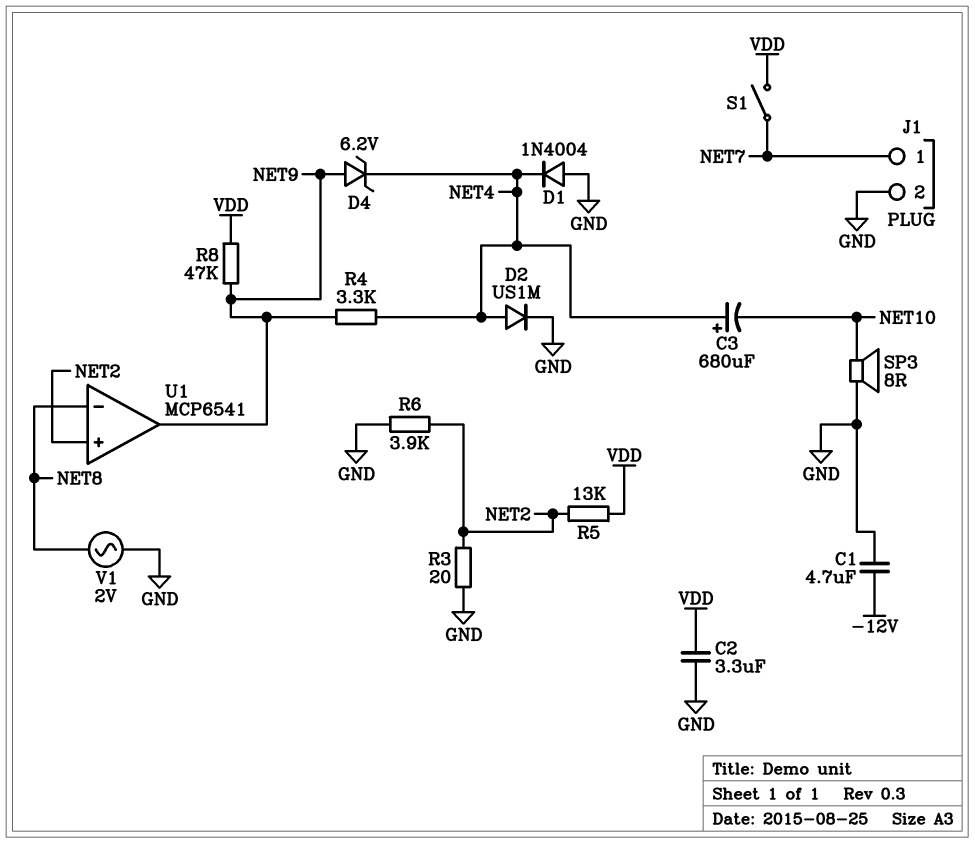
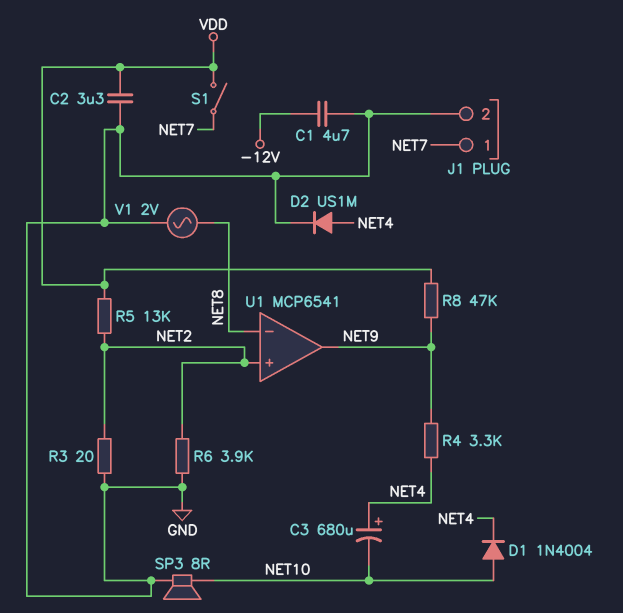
D1: diode 1N4004 (A GND, K NET4) -> diode 1N4004 (A NET10, K NET4)
D4: zener 6.2V (A NET9, K NET4) -> none

